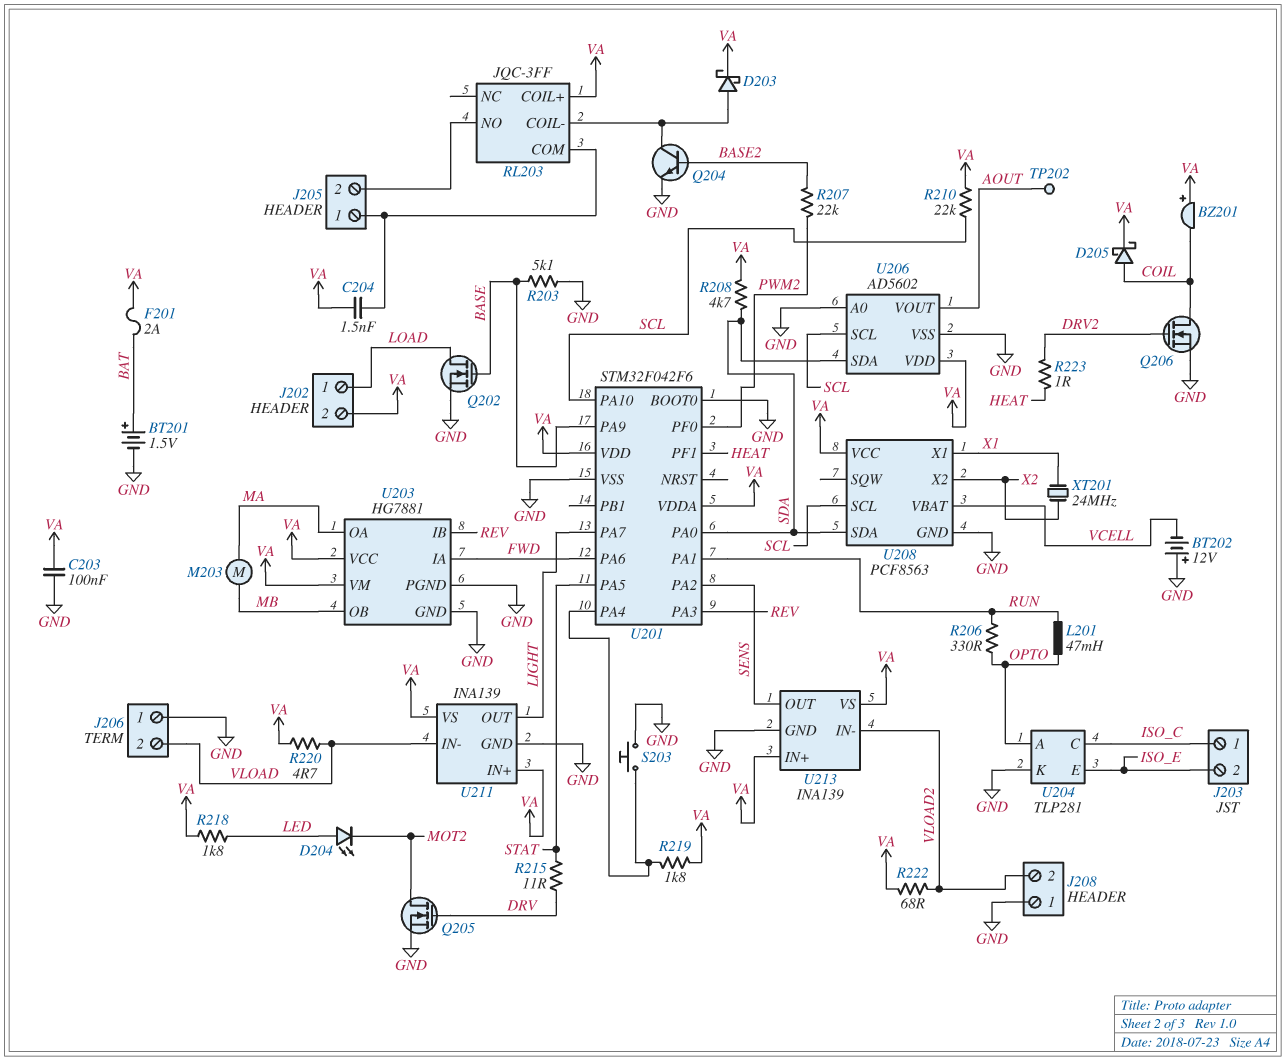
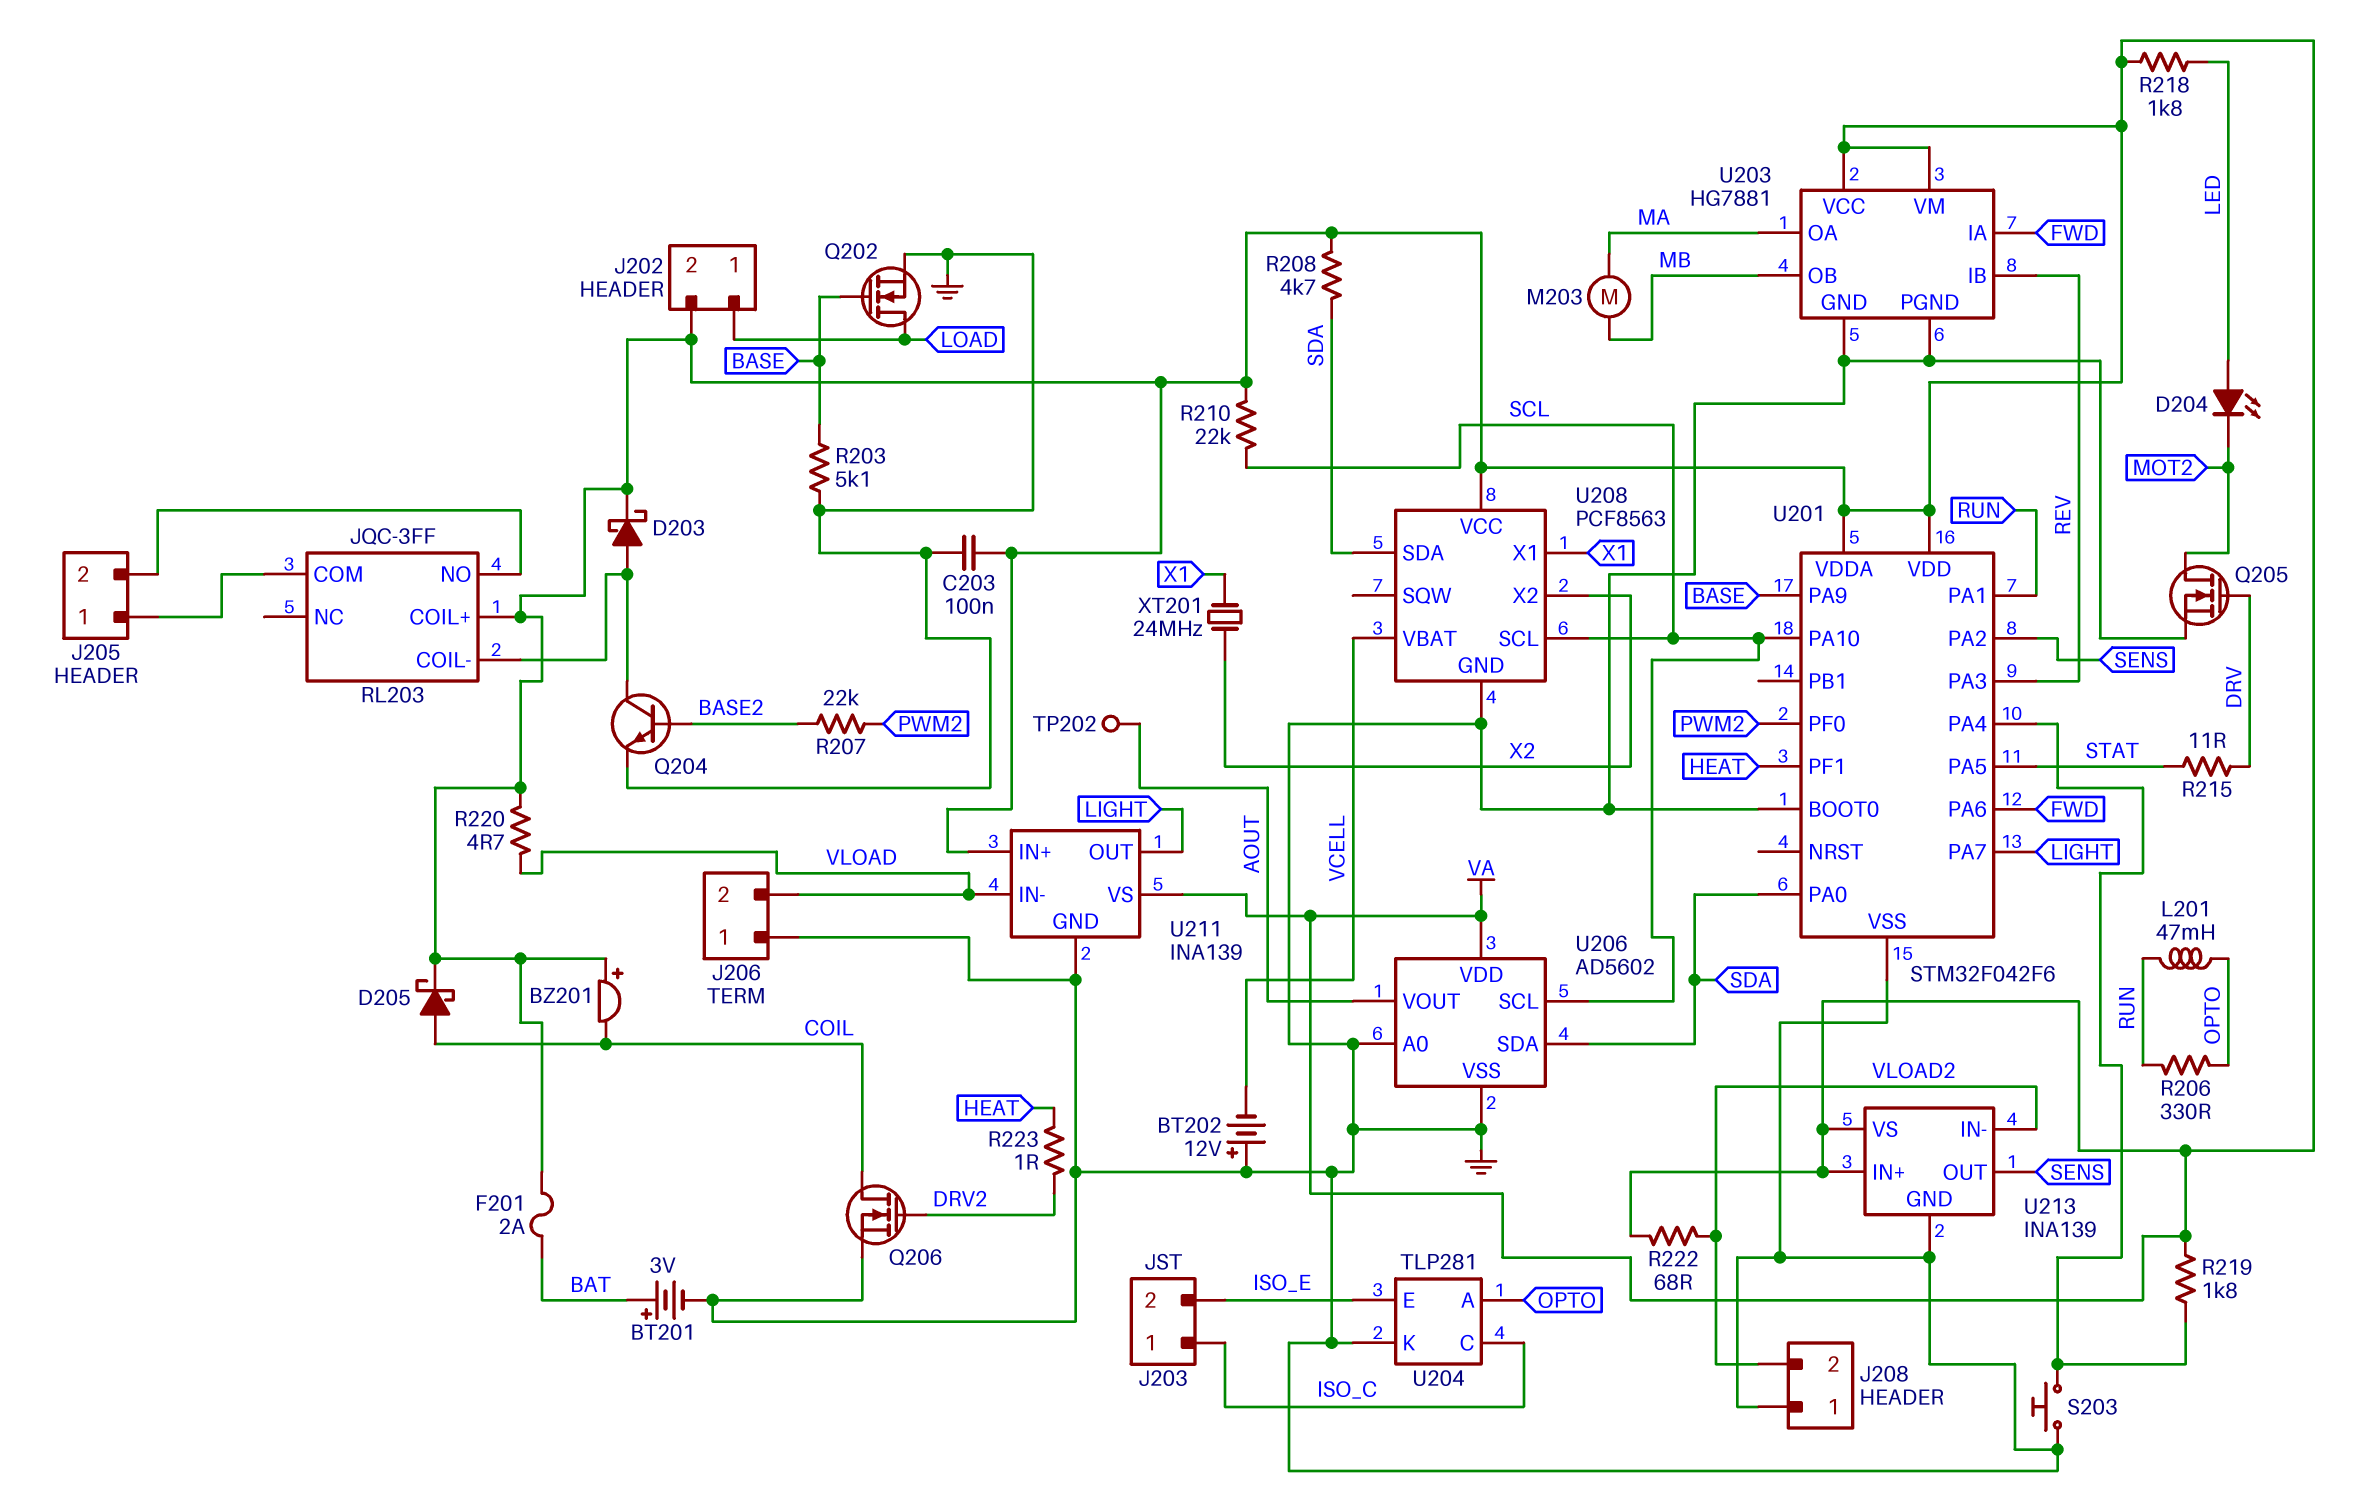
BT201: 1.5V (plus BAT, minus GND) -> 3V (plus BAT, minus GND)
C204: 1.5nF (J205/1, VA) -> none

